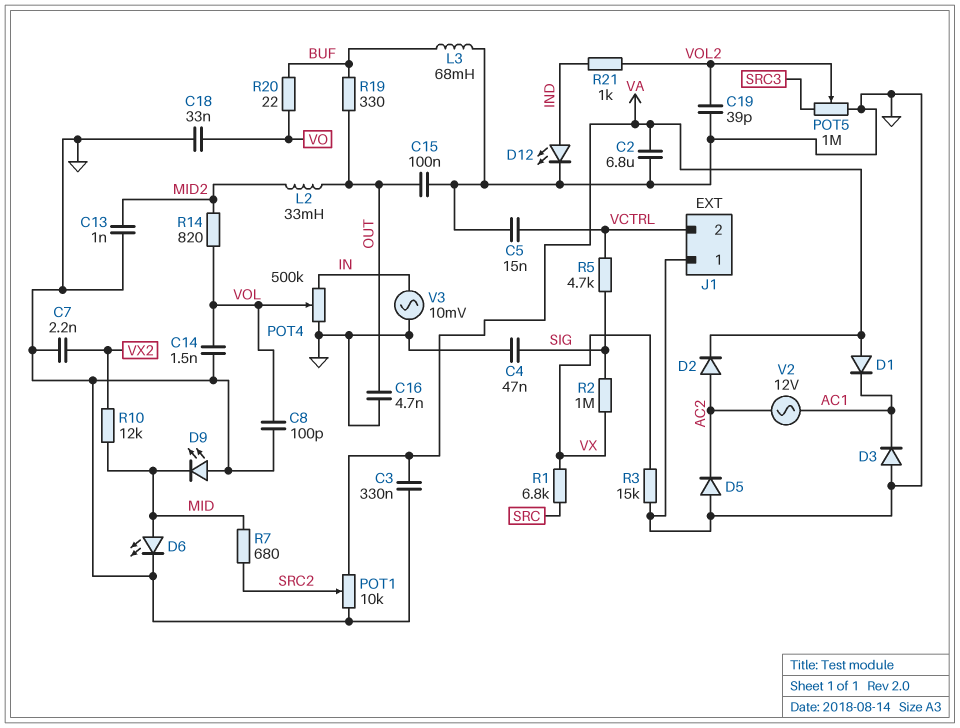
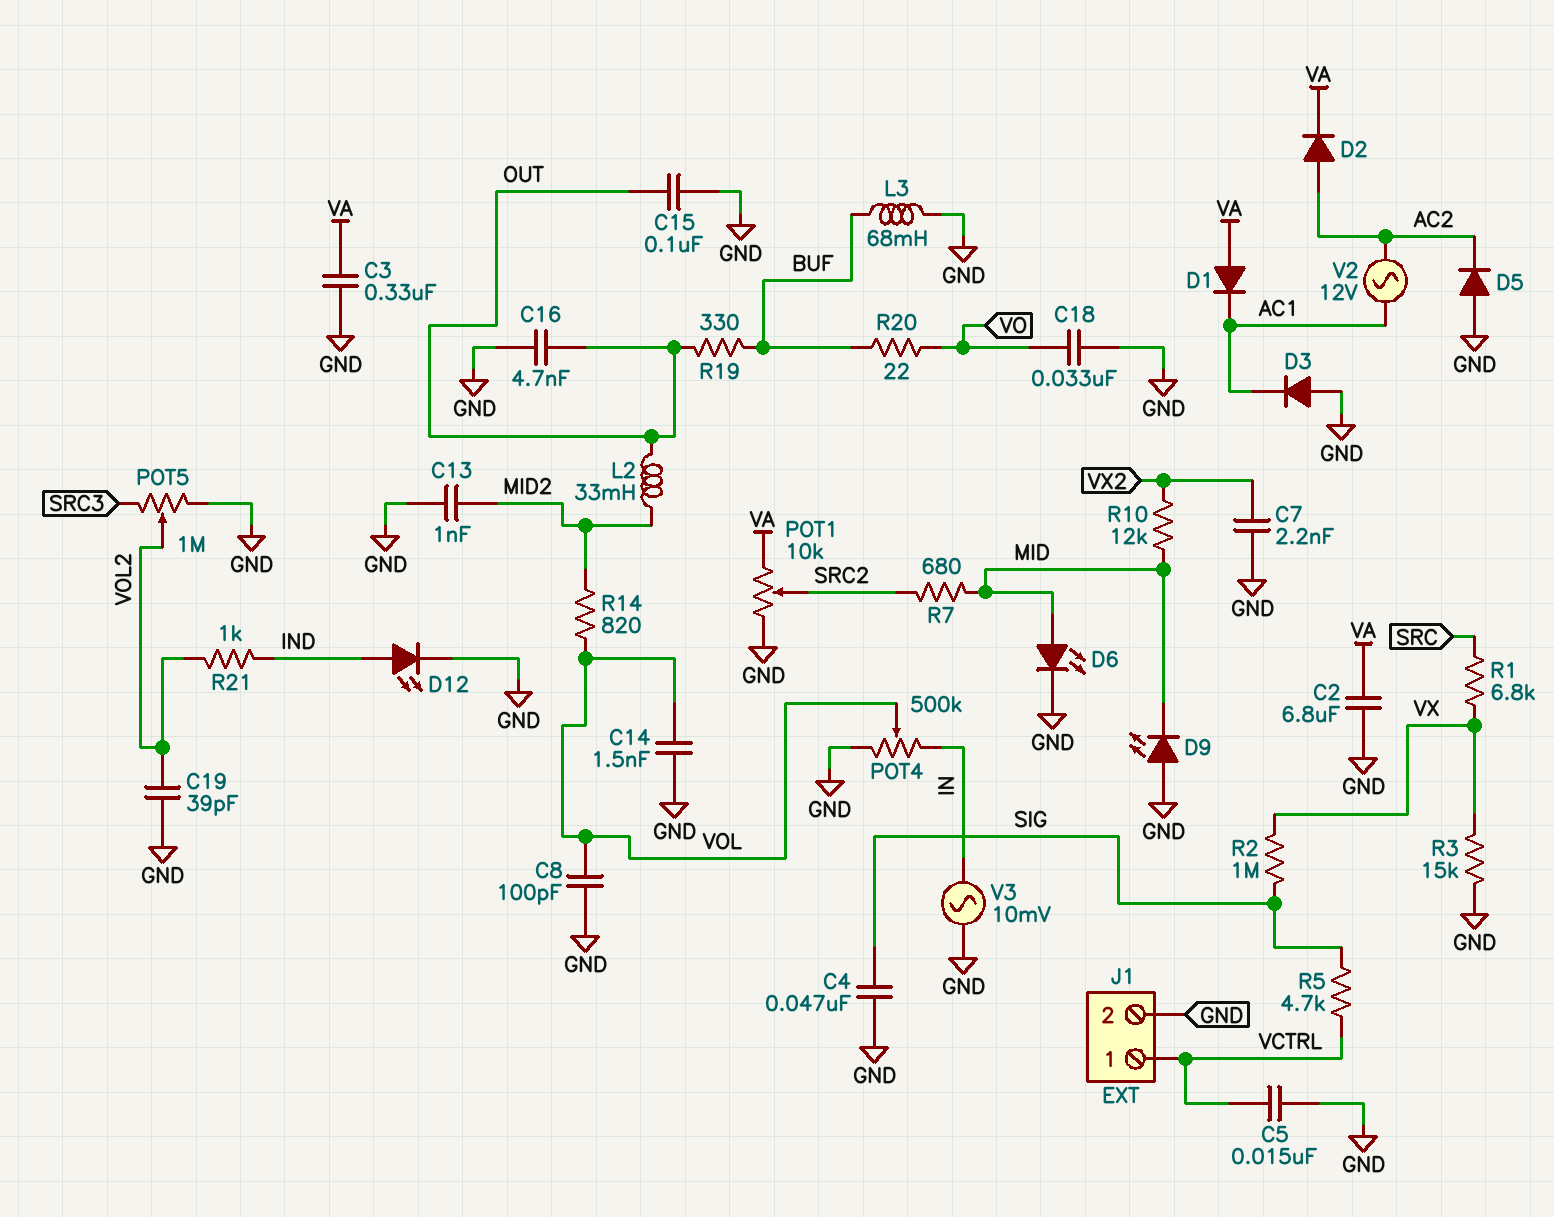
J1 pin 1: GND -> VCTRL
J1 pin 2: VCTRL -> GND

